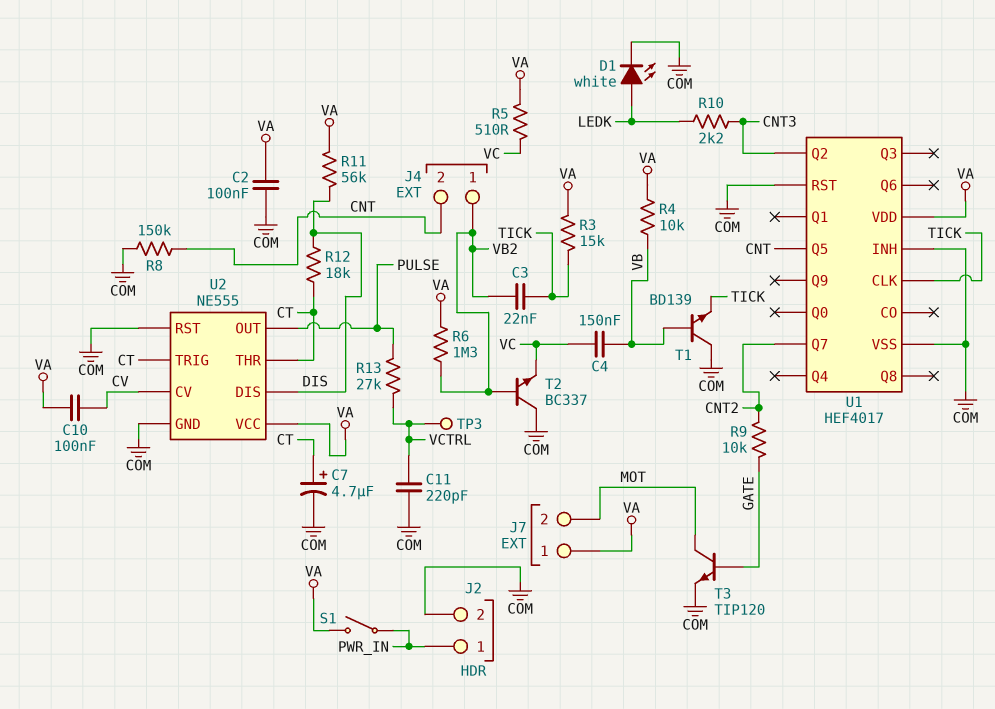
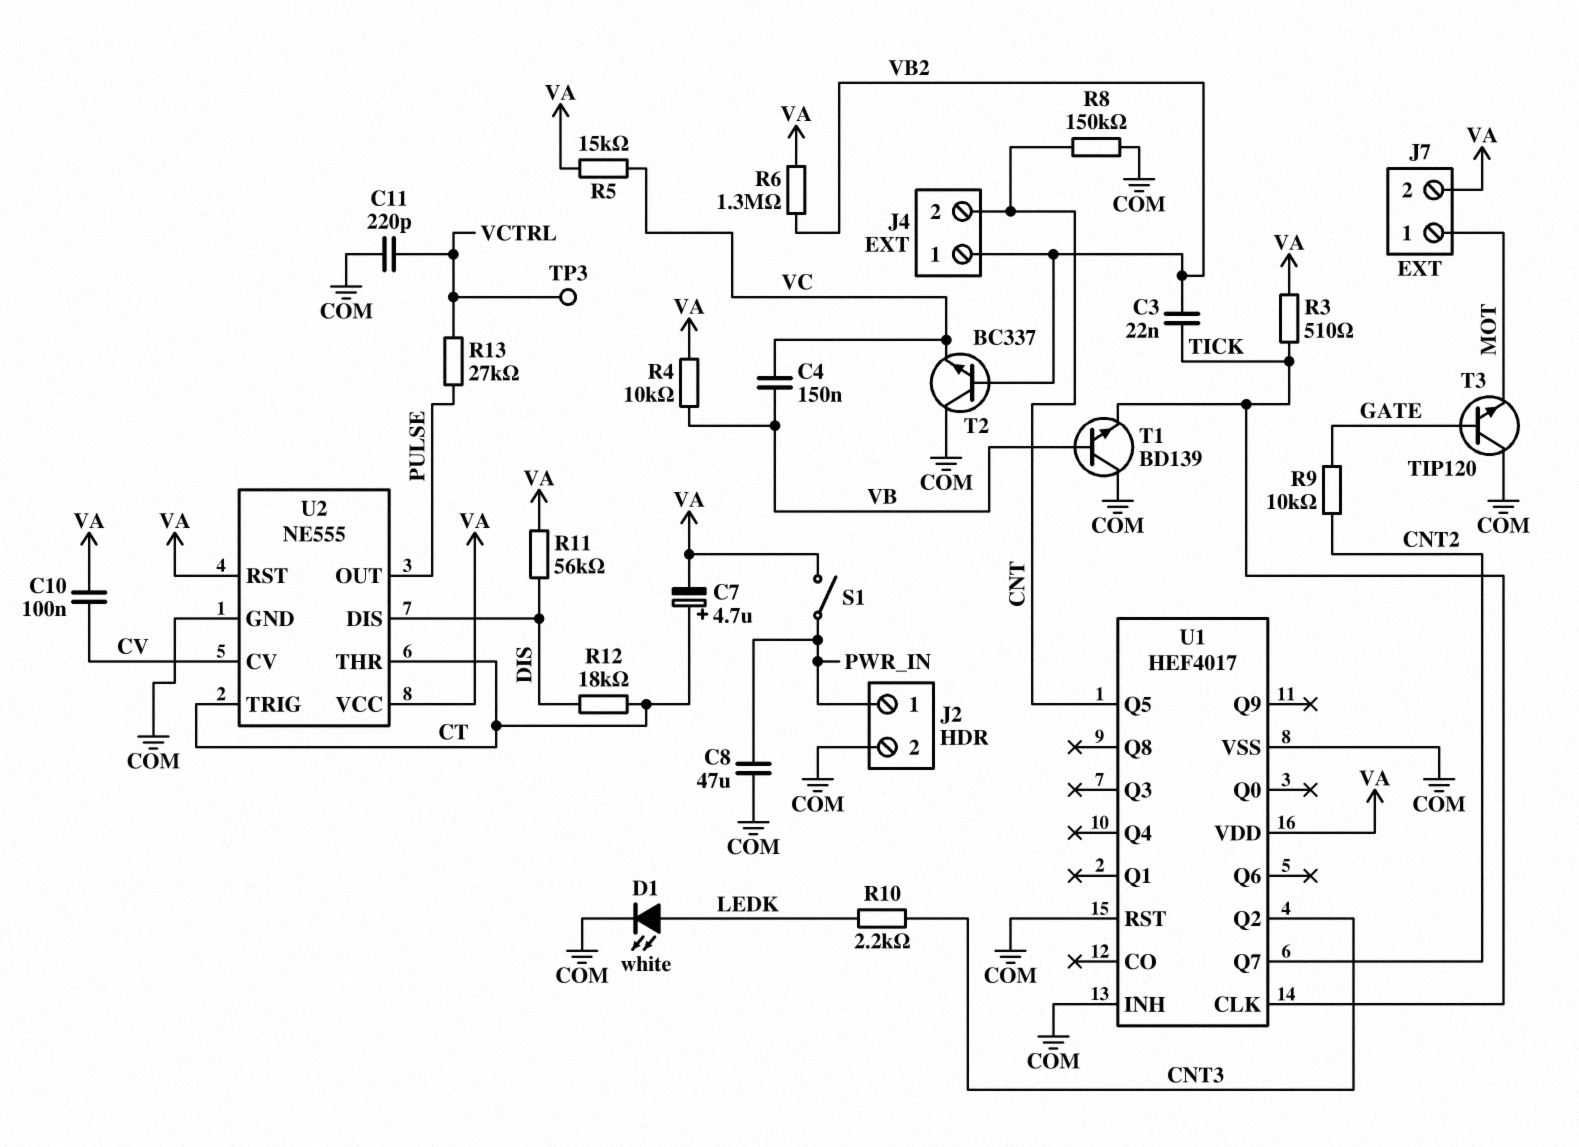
C2: 100nF (COM, VA) -> none
C7: 4.7uF (plus CT, minus COM) -> 4.7uF (plus CT, minus VA)
C8: none -> 47uF (COM, PWR_IN)
J7 pin 1: VA -> MOT
J7 pin 2: MOT -> VA
R3: 15k (TICK, VA) -> 510 (TICK, VA)
R5: 510 (VA, VC) -> 15k (VA, VC)
T3: NPN TIP120 (B GATE, C MOT, E COM) -> NPN TIP120 (B GATE, C COM, E MOT)
U2 pin RST: COM -> VA

